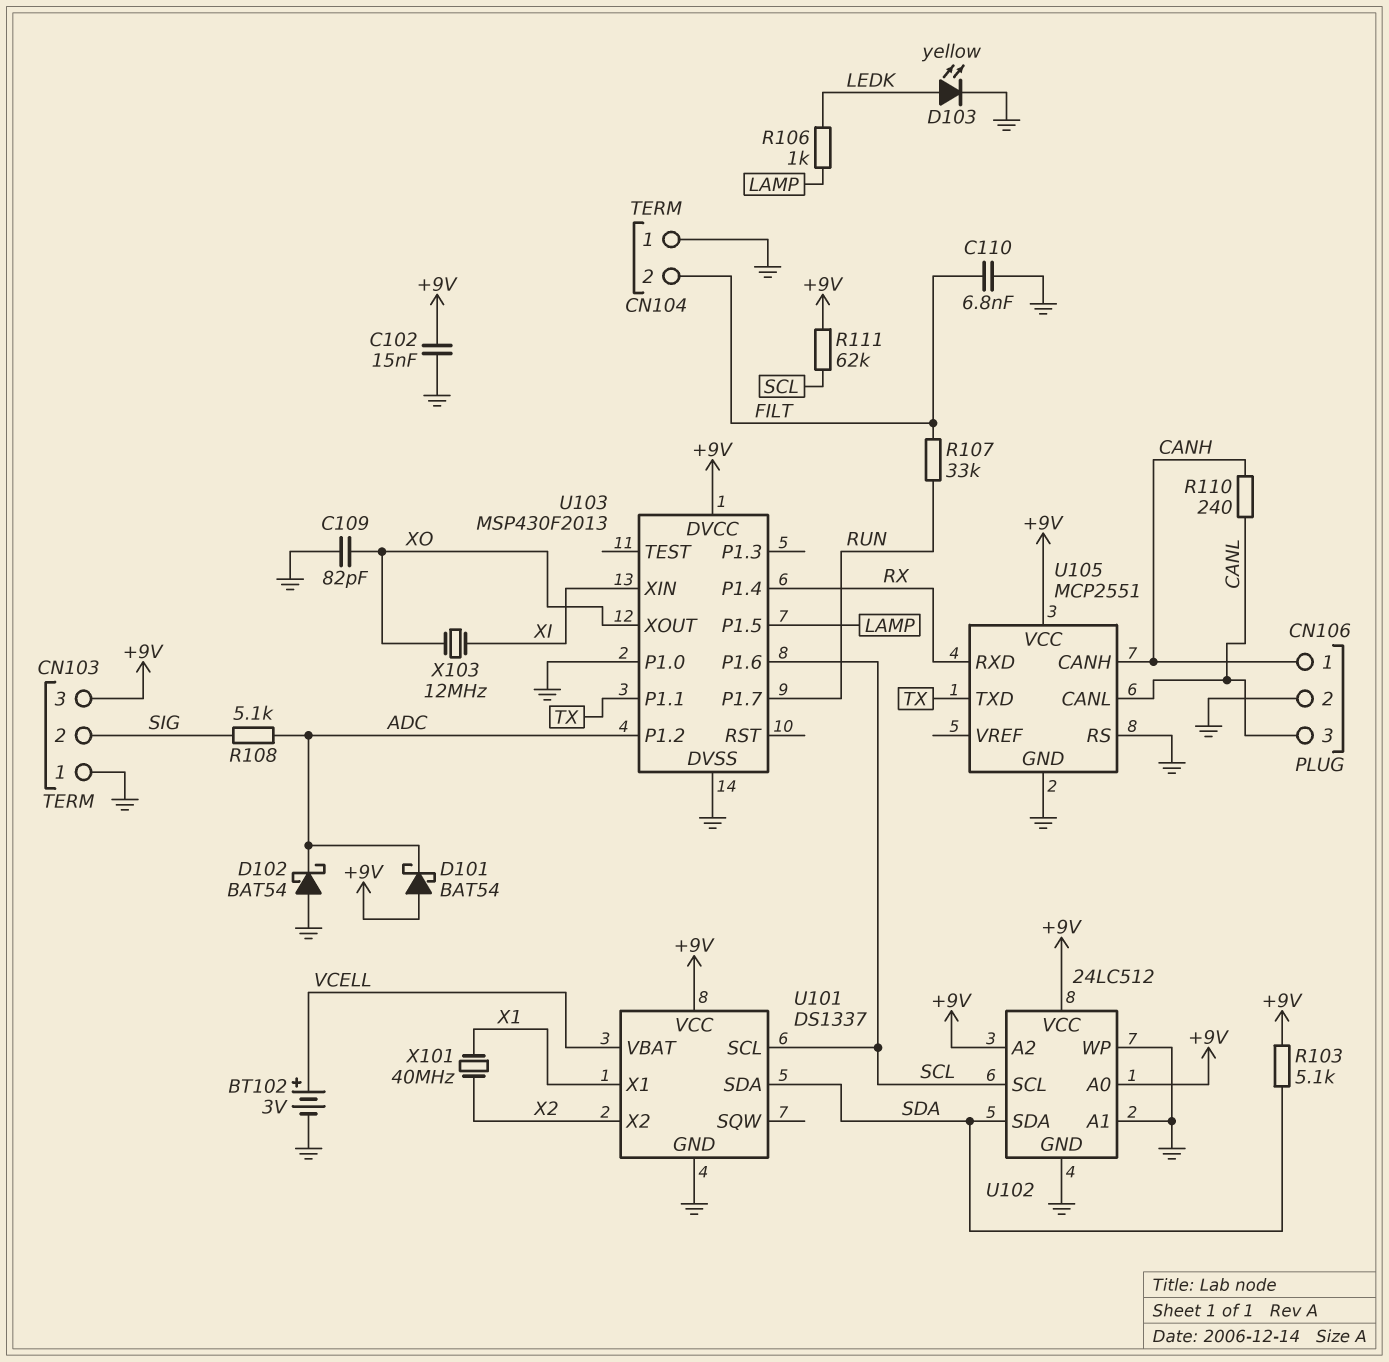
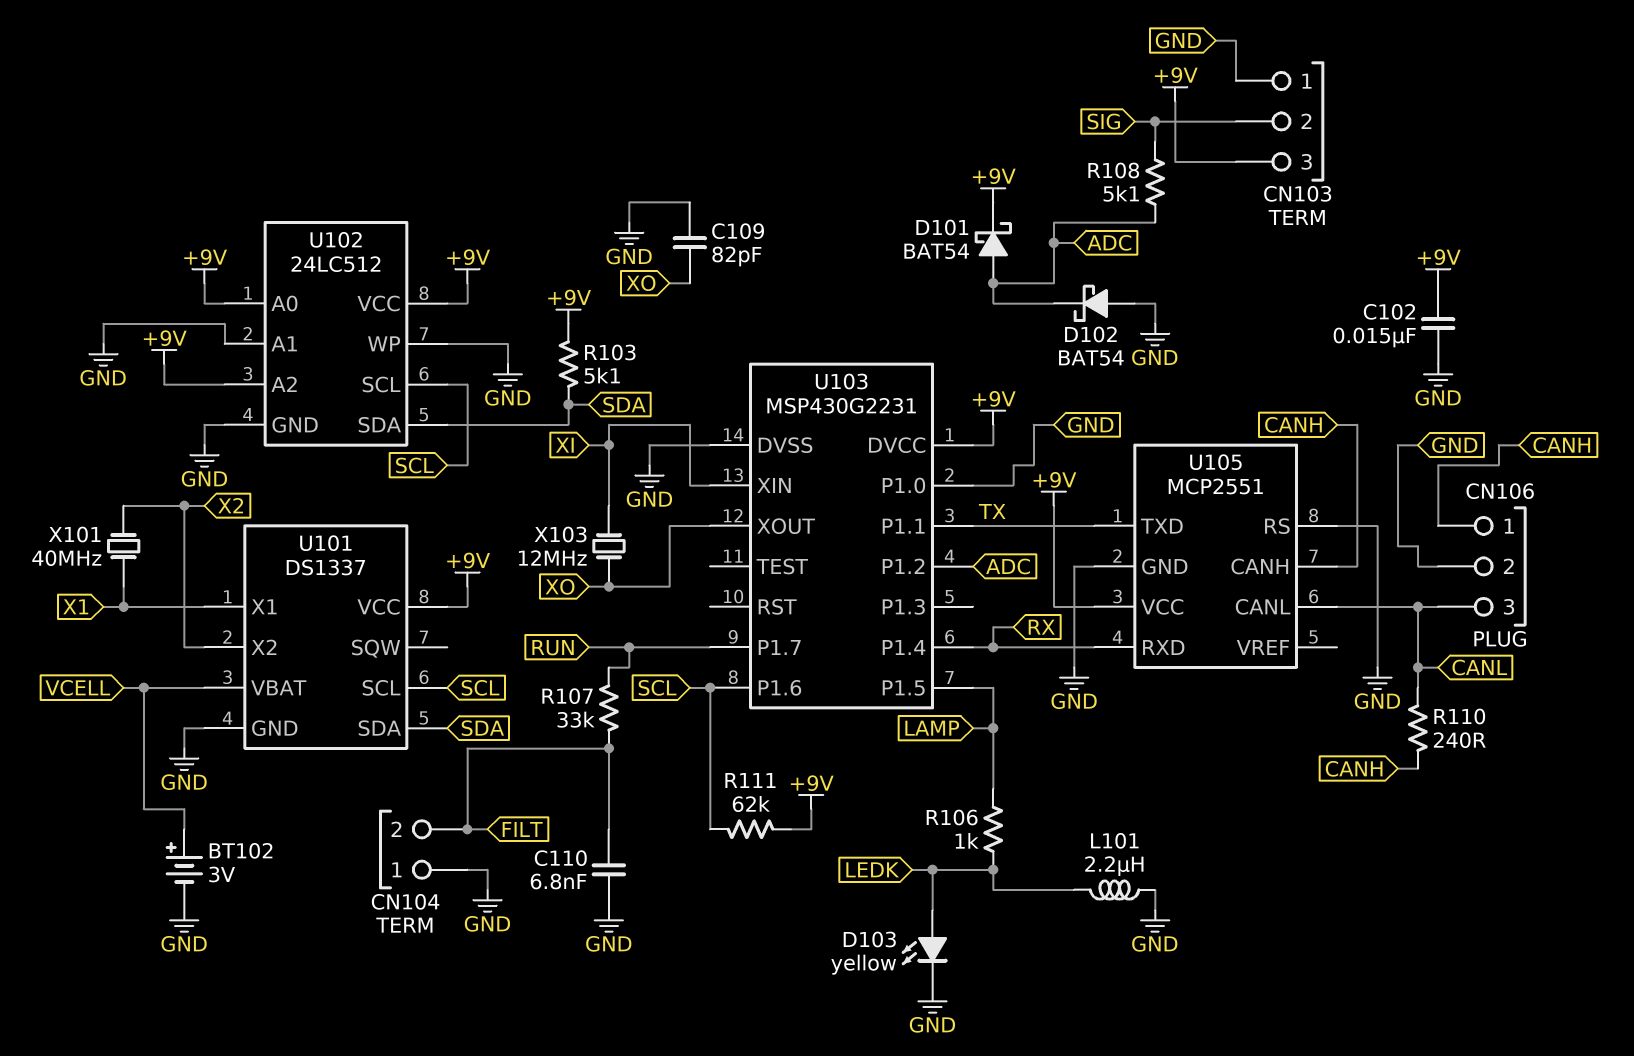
D101: schottky BAT54 (A +9V, K ADC) -> schottky BAT54 (A ADC, K +9V)
L101: none -> 2.2uH (GND, LEDK)
U103: MSP430F2013 -> MSP430G2231

